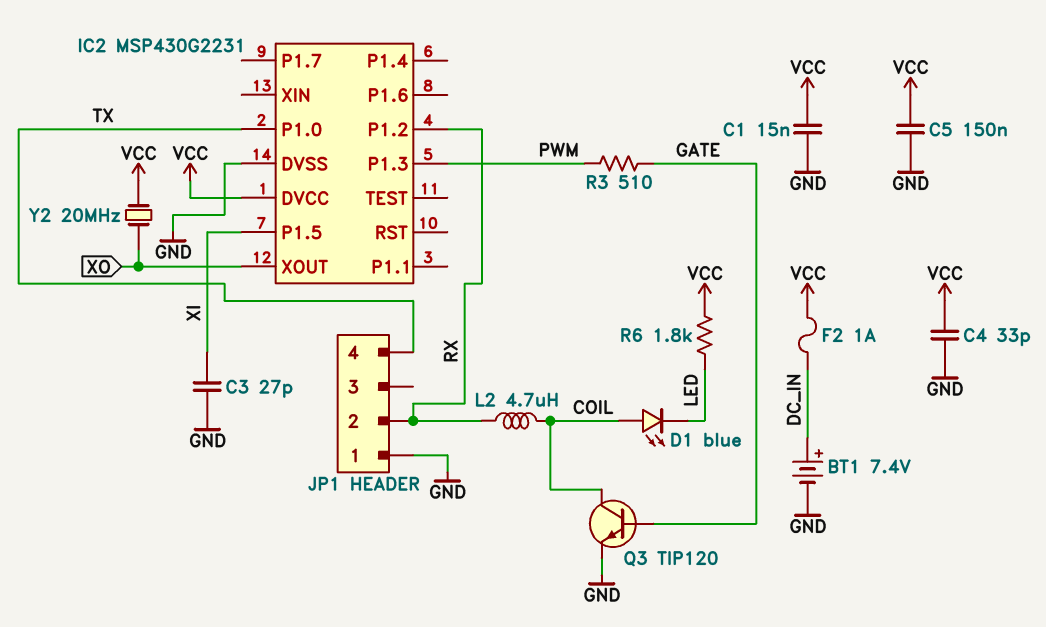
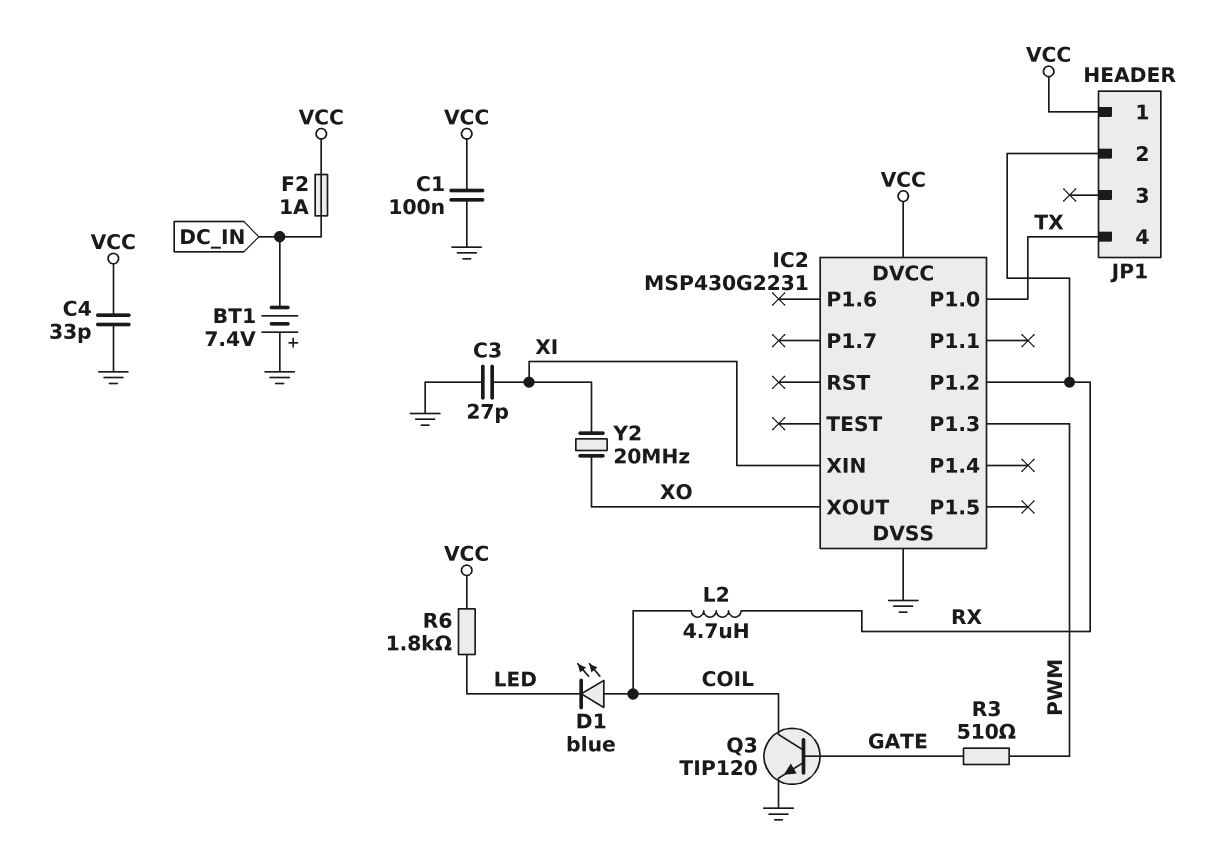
BT1: 7.4V (plus DC_IN, minus GND) -> 7.4V (plus GND, minus DC_IN)
C1: 15nF (GND, VCC) -> 100nF (GND, VCC)
C5: 150nF (GND, VCC) -> none
IC2 pin P1.5: XI -> none
IC2 pin XIN: none -> XI
JP1 pin 1: GND -> VCC
Y2: 20MHz (VCC, XO) -> 20MHz (XI, XO)

